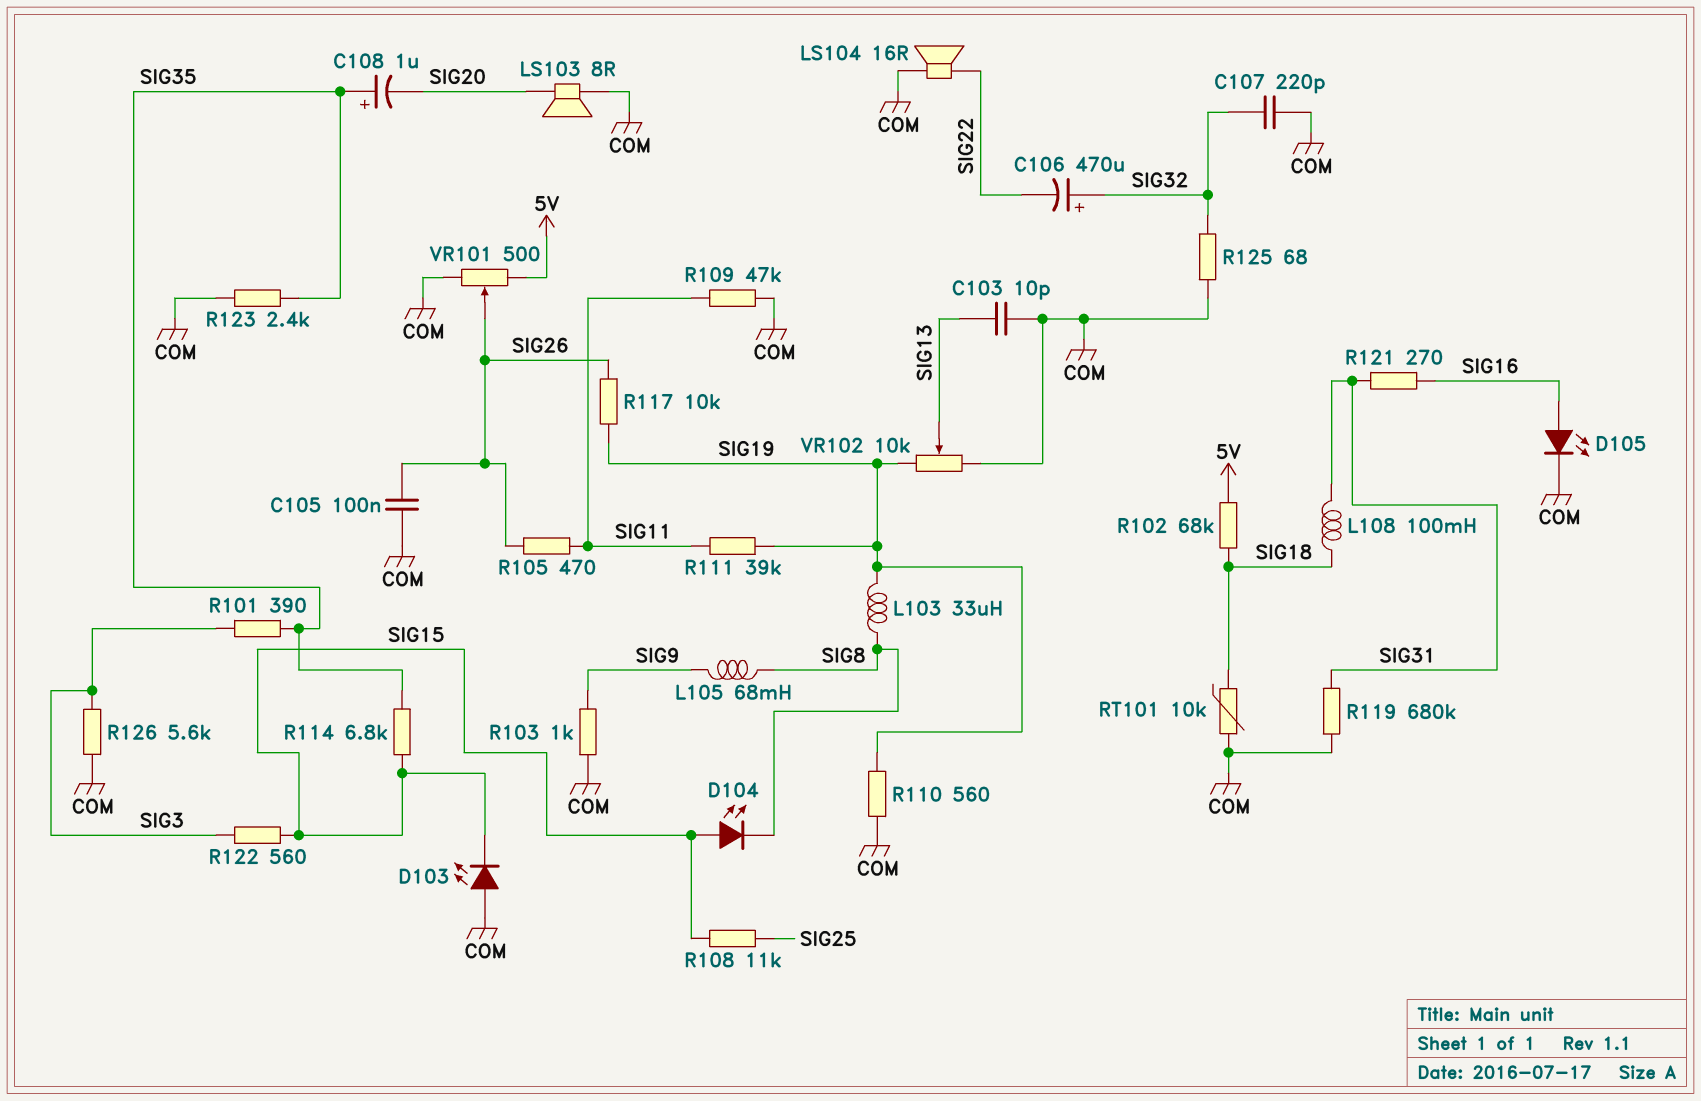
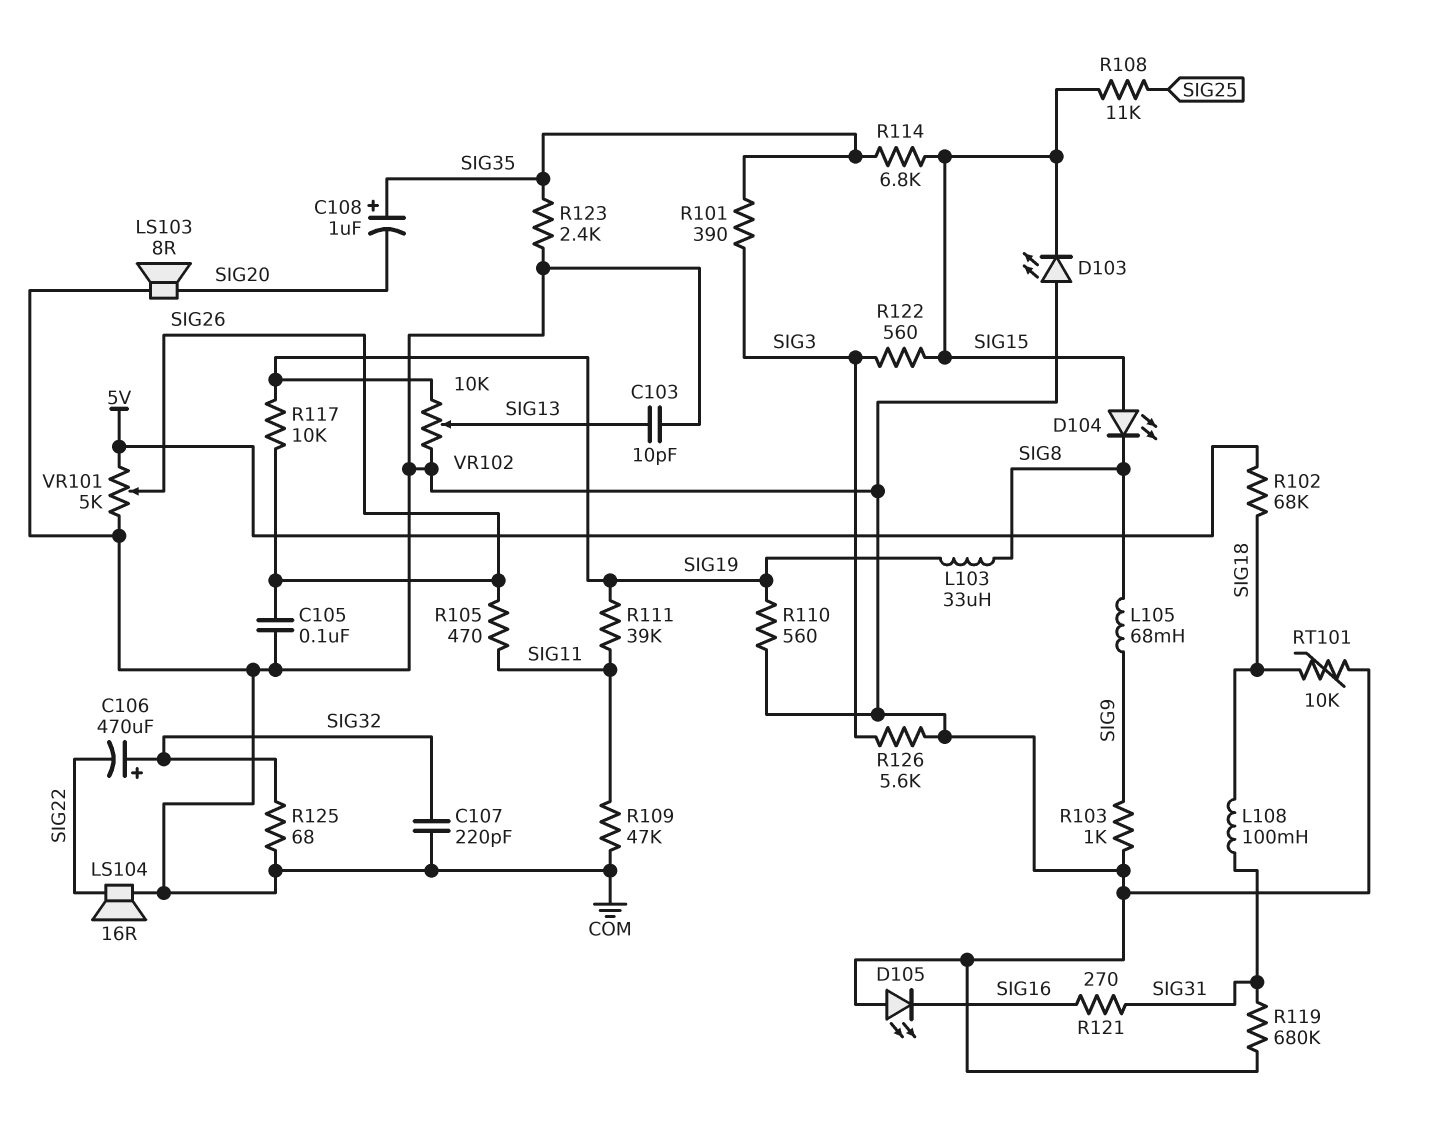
D105: LED (A SIG16, K COM) -> LED (A COM, K SIG16)
VR101: 500 (5V, COM, wiper SIG26) -> 5k (5V, COM, wiper SIG26)

